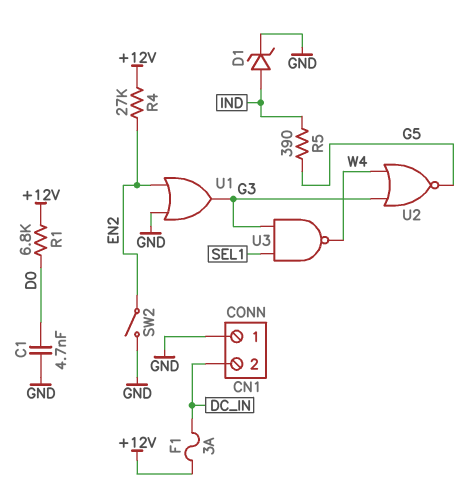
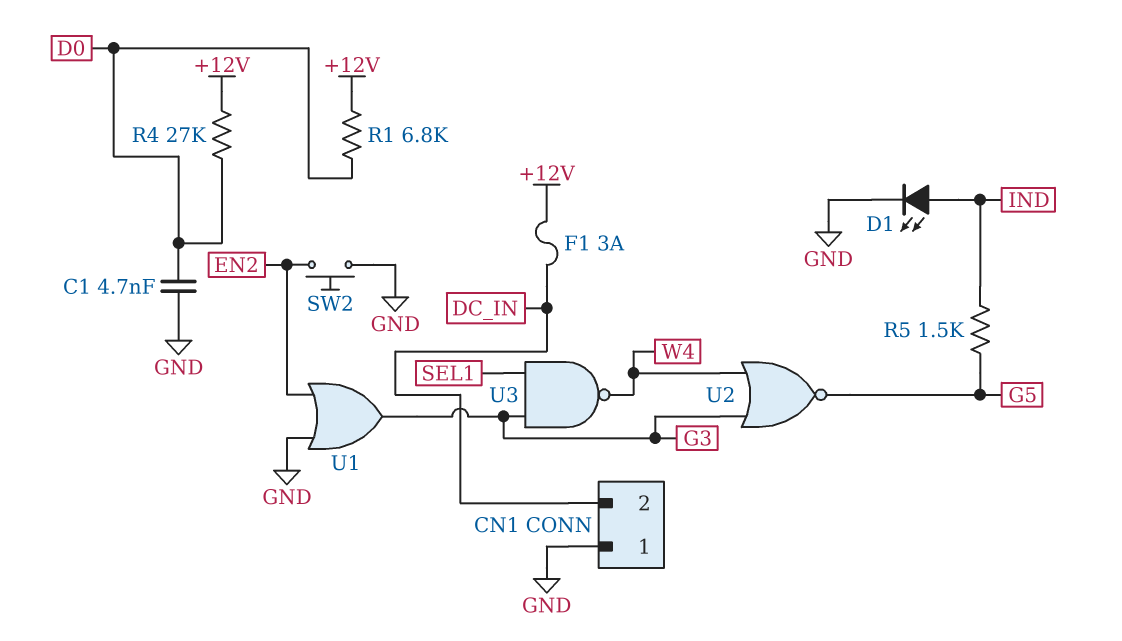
D1: zener (A IND, K GND) -> LED (A IND, K GND)
R4: 27k (+12V, EN2) -> 27k (+12V, D0)
R5: 390 (G5, IND) -> 1.5k (G5, IND)
SW2: switch (EN2, GND) -> button (EN2, GND)

